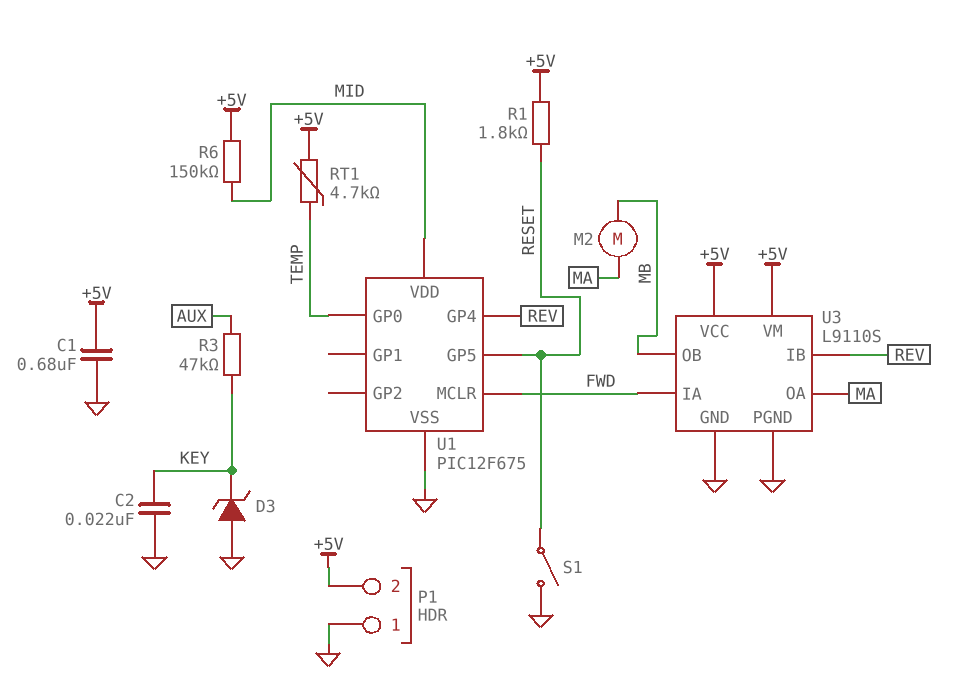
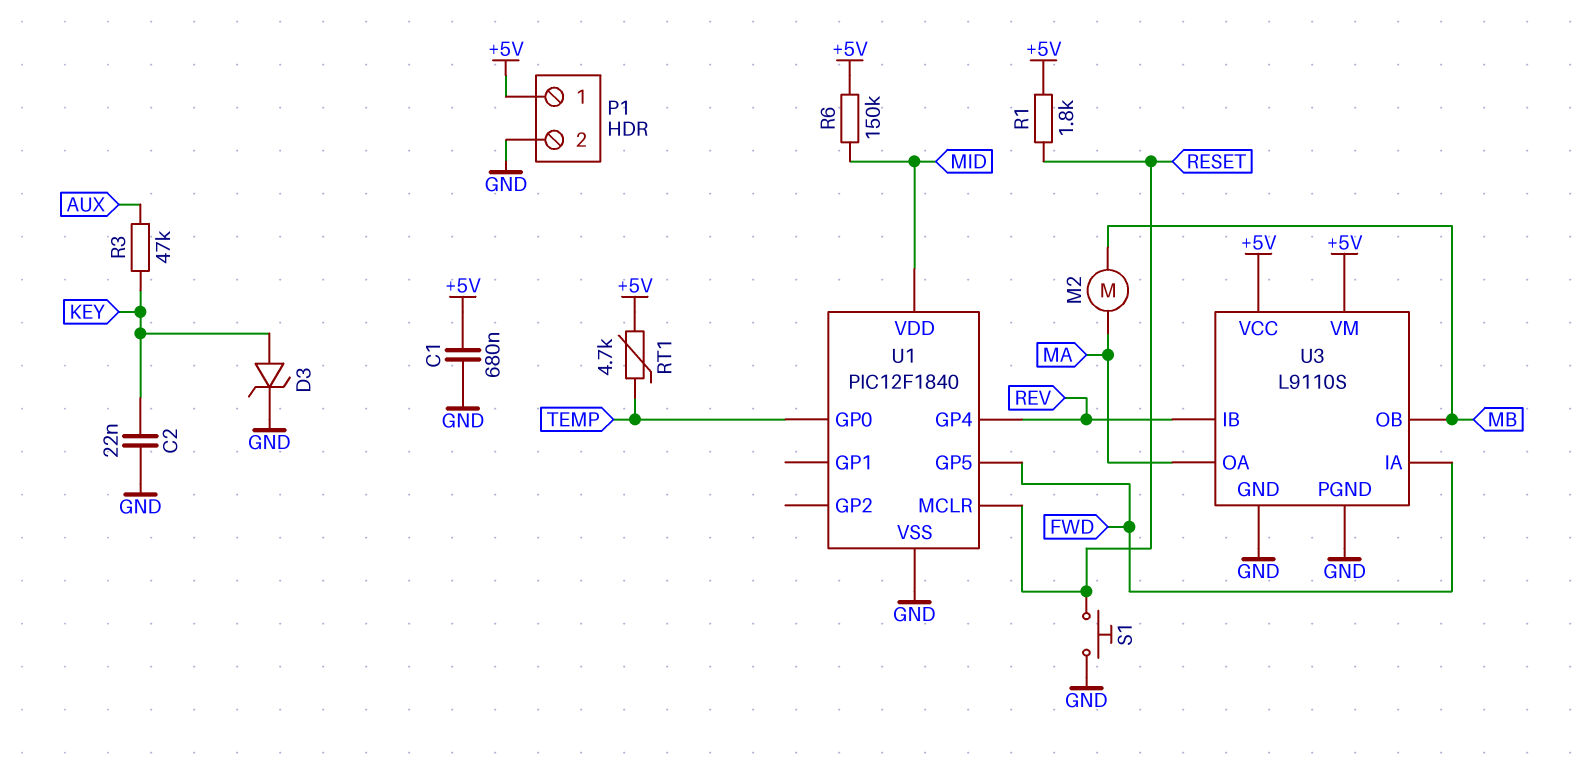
D3: zener (A GND, K KEY) -> zener (A KEY, K GND)
P1 pin 1: GND -> +5V
P1 pin 2: +5V -> GND
S1: switch (GND, RESET) -> button (GND, RESET)
U1: PIC12F675 -> PIC12F1840
U1 pin GP5: RESET -> FWD
U1 pin MCLR: FWD -> RESET

